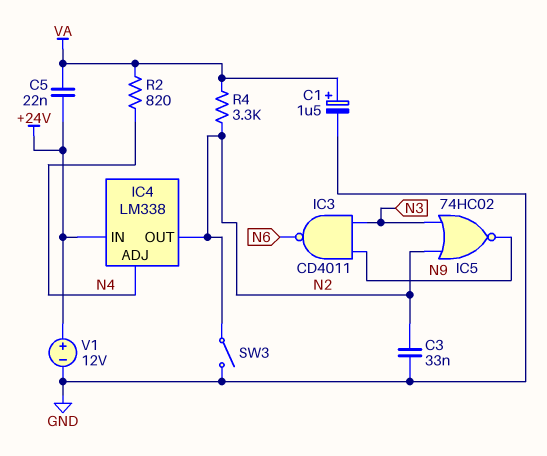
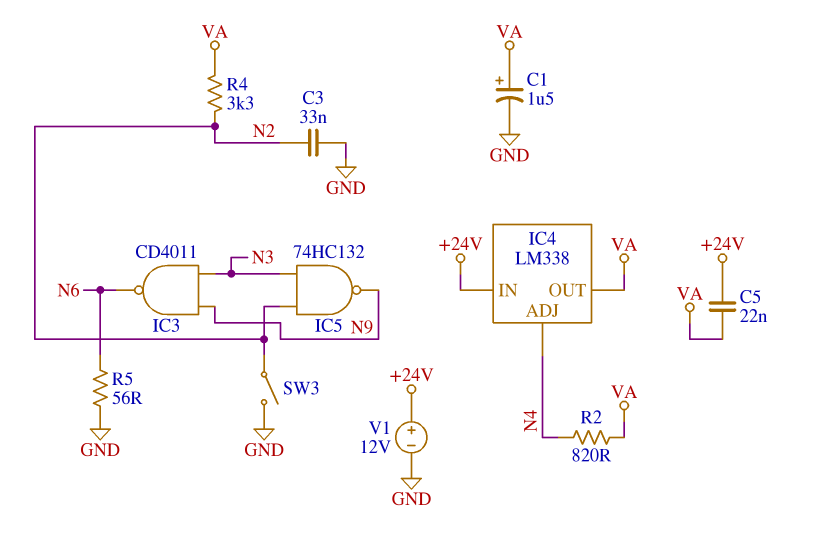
IC4 pin OUT: N2 -> VA
IC5: NOR 74HC02 (in N2, in N3, out N9) -> NAND 74HC132 (in N2, in N3, out N9)
R5: none -> 56 (GND, N6)

